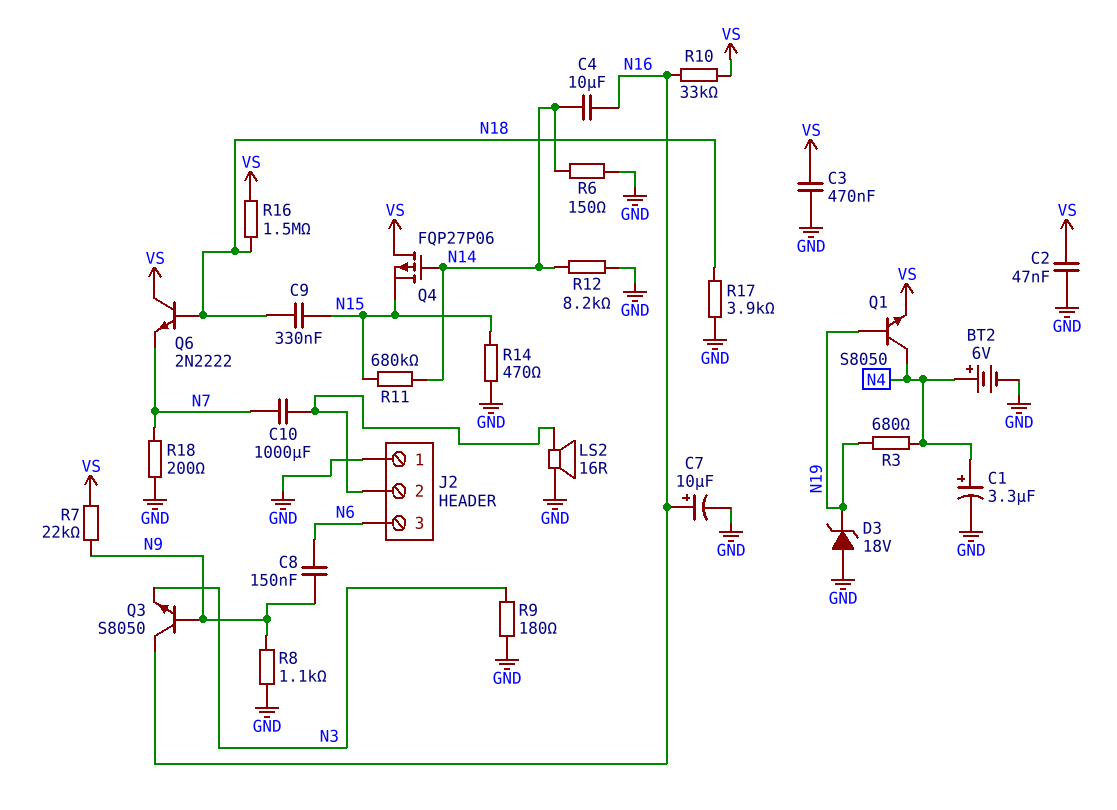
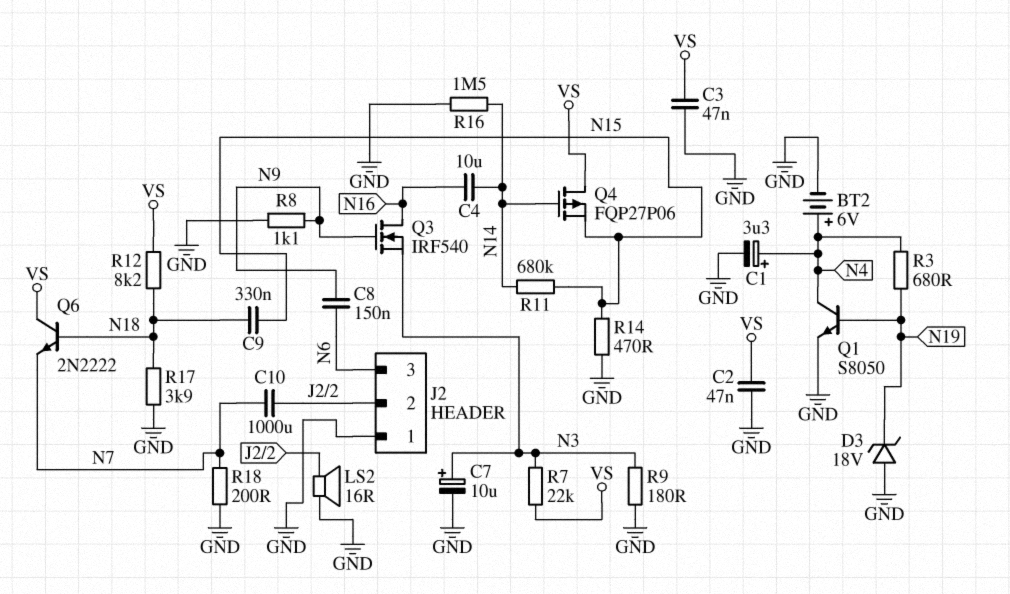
C3: 470nF (GND, VS) -> 47nF (GND, VS)
C7: 10uF (plus N16, minus GND) -> 10uF (plus N3, minus GND)
Q1: NPN S8050 (B N19, C N4, E VS) -> NPN S8050 (B N19, C N4, E GND)
Q3: NPN S8050 (B N9, C N16, E N3) -> NMOS IRF540 (G N9, D N16, S N3)
R6: 150 (GND, N14) -> none
R7: 22k (N9, VS) -> 22k (N3, VS)
R10: 33k (N16, VS) -> none
R12: 8.2k (GND, N14) -> 8.2k (N18, VS)
R16: 1.5M (N18, VS) -> 1.5M (GND, N14)

